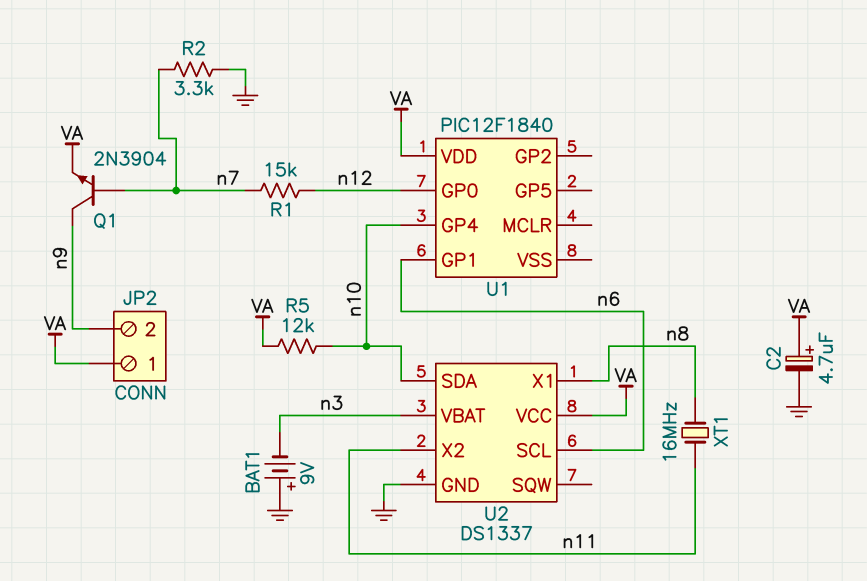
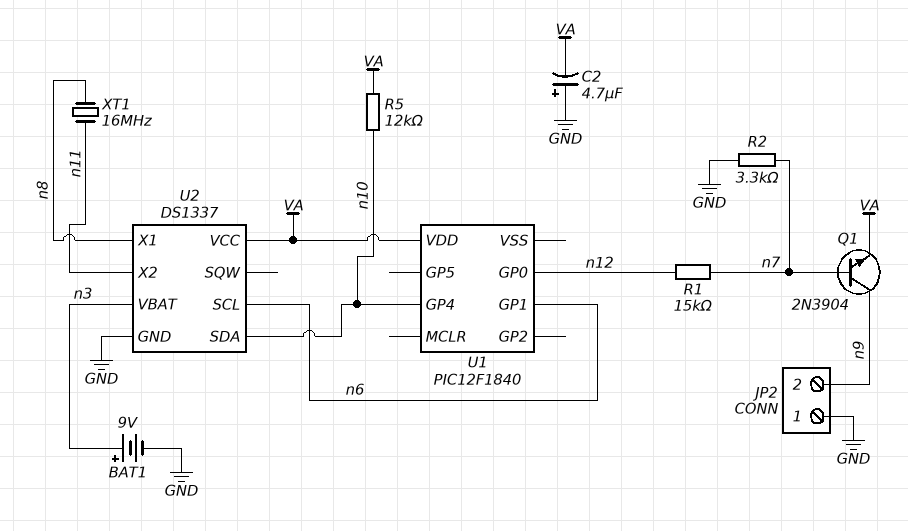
BAT1: 9V (plus GND, minus n3) -> 9V (plus n3, minus GND)
C2: 4.7uF (plus VA, minus GND) -> 4.7uF (plus GND, minus VA)
JP2 pin 1: VA -> GND

